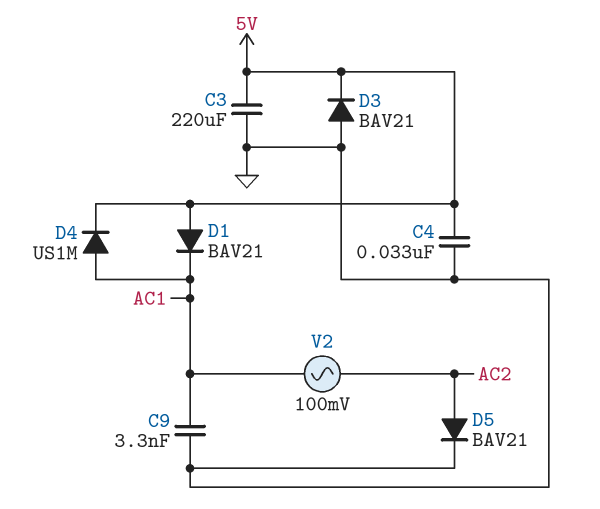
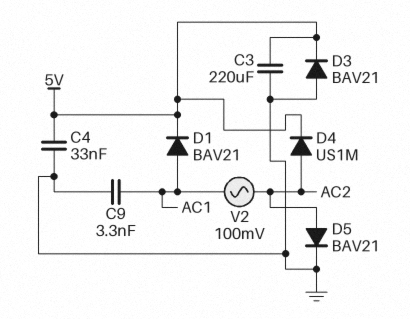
D1: diode BAV21 (A 5V, K AC1) -> diode BAV21 (A AC1, K 5V)
D4: diode US1M (A AC1, K 5V) -> diode US1M (A AC2, K 5V)

